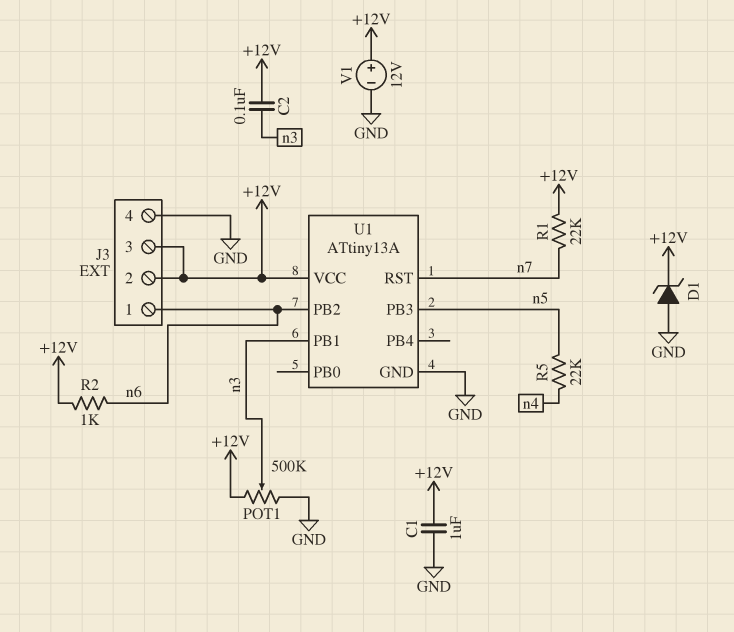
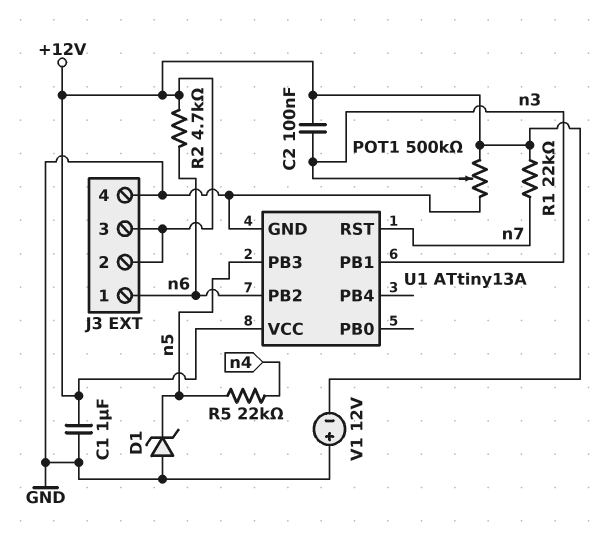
D1: zener (A GND, K +12V) -> zener (A GND, K n5)
R2: 1k (+12V, n6) -> 4.7k (+12V, n6)
V1: 12V (plus +12V, minus GND) -> 12V (plus GND, minus +12V)

